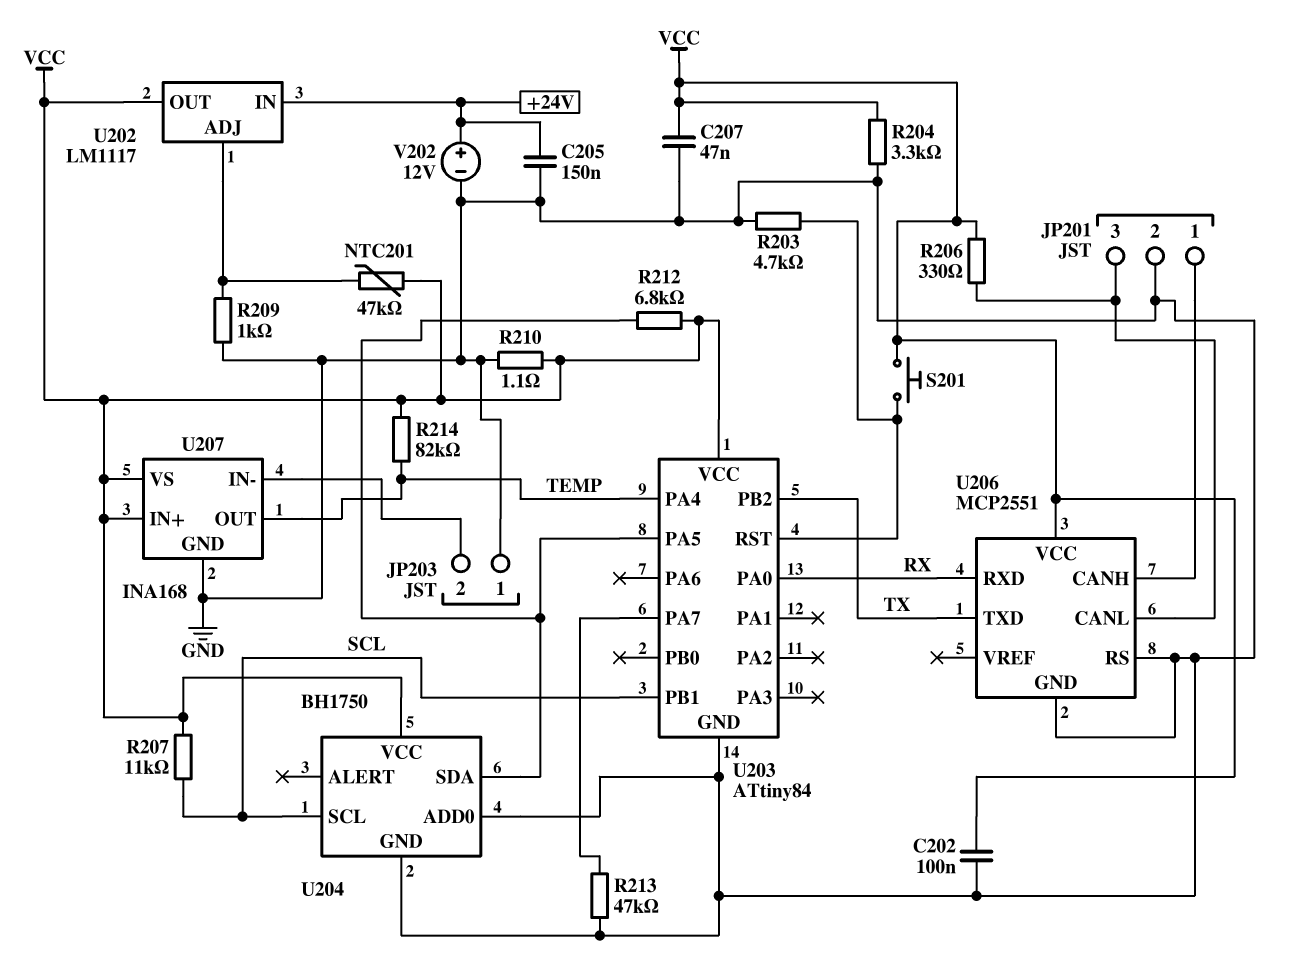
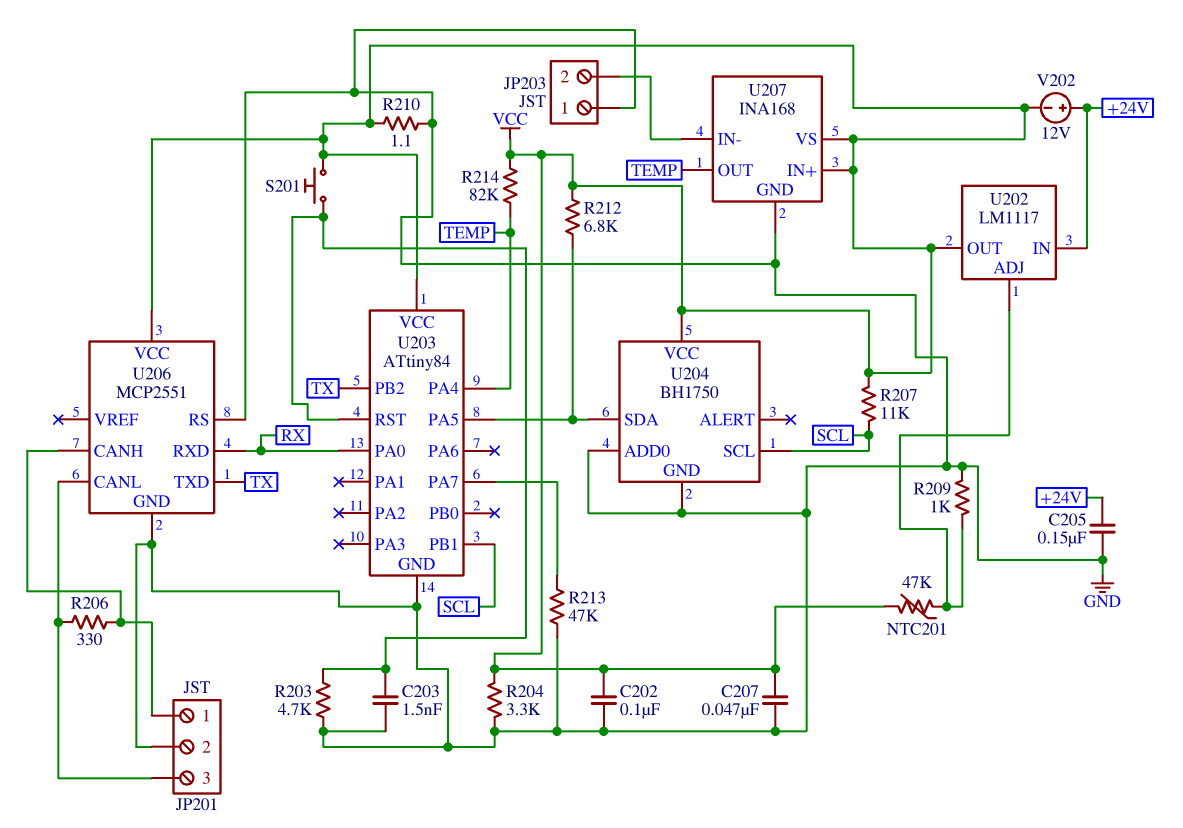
C203: none -> 1.5nF (GND, U203/RST)
R206: 330 (JP201/3, VCC) -> 330 (JP201/1, JP201/3)
V202: 12V (plus +24V, minus GND) -> 12V (plus +24V, minus VCC)

